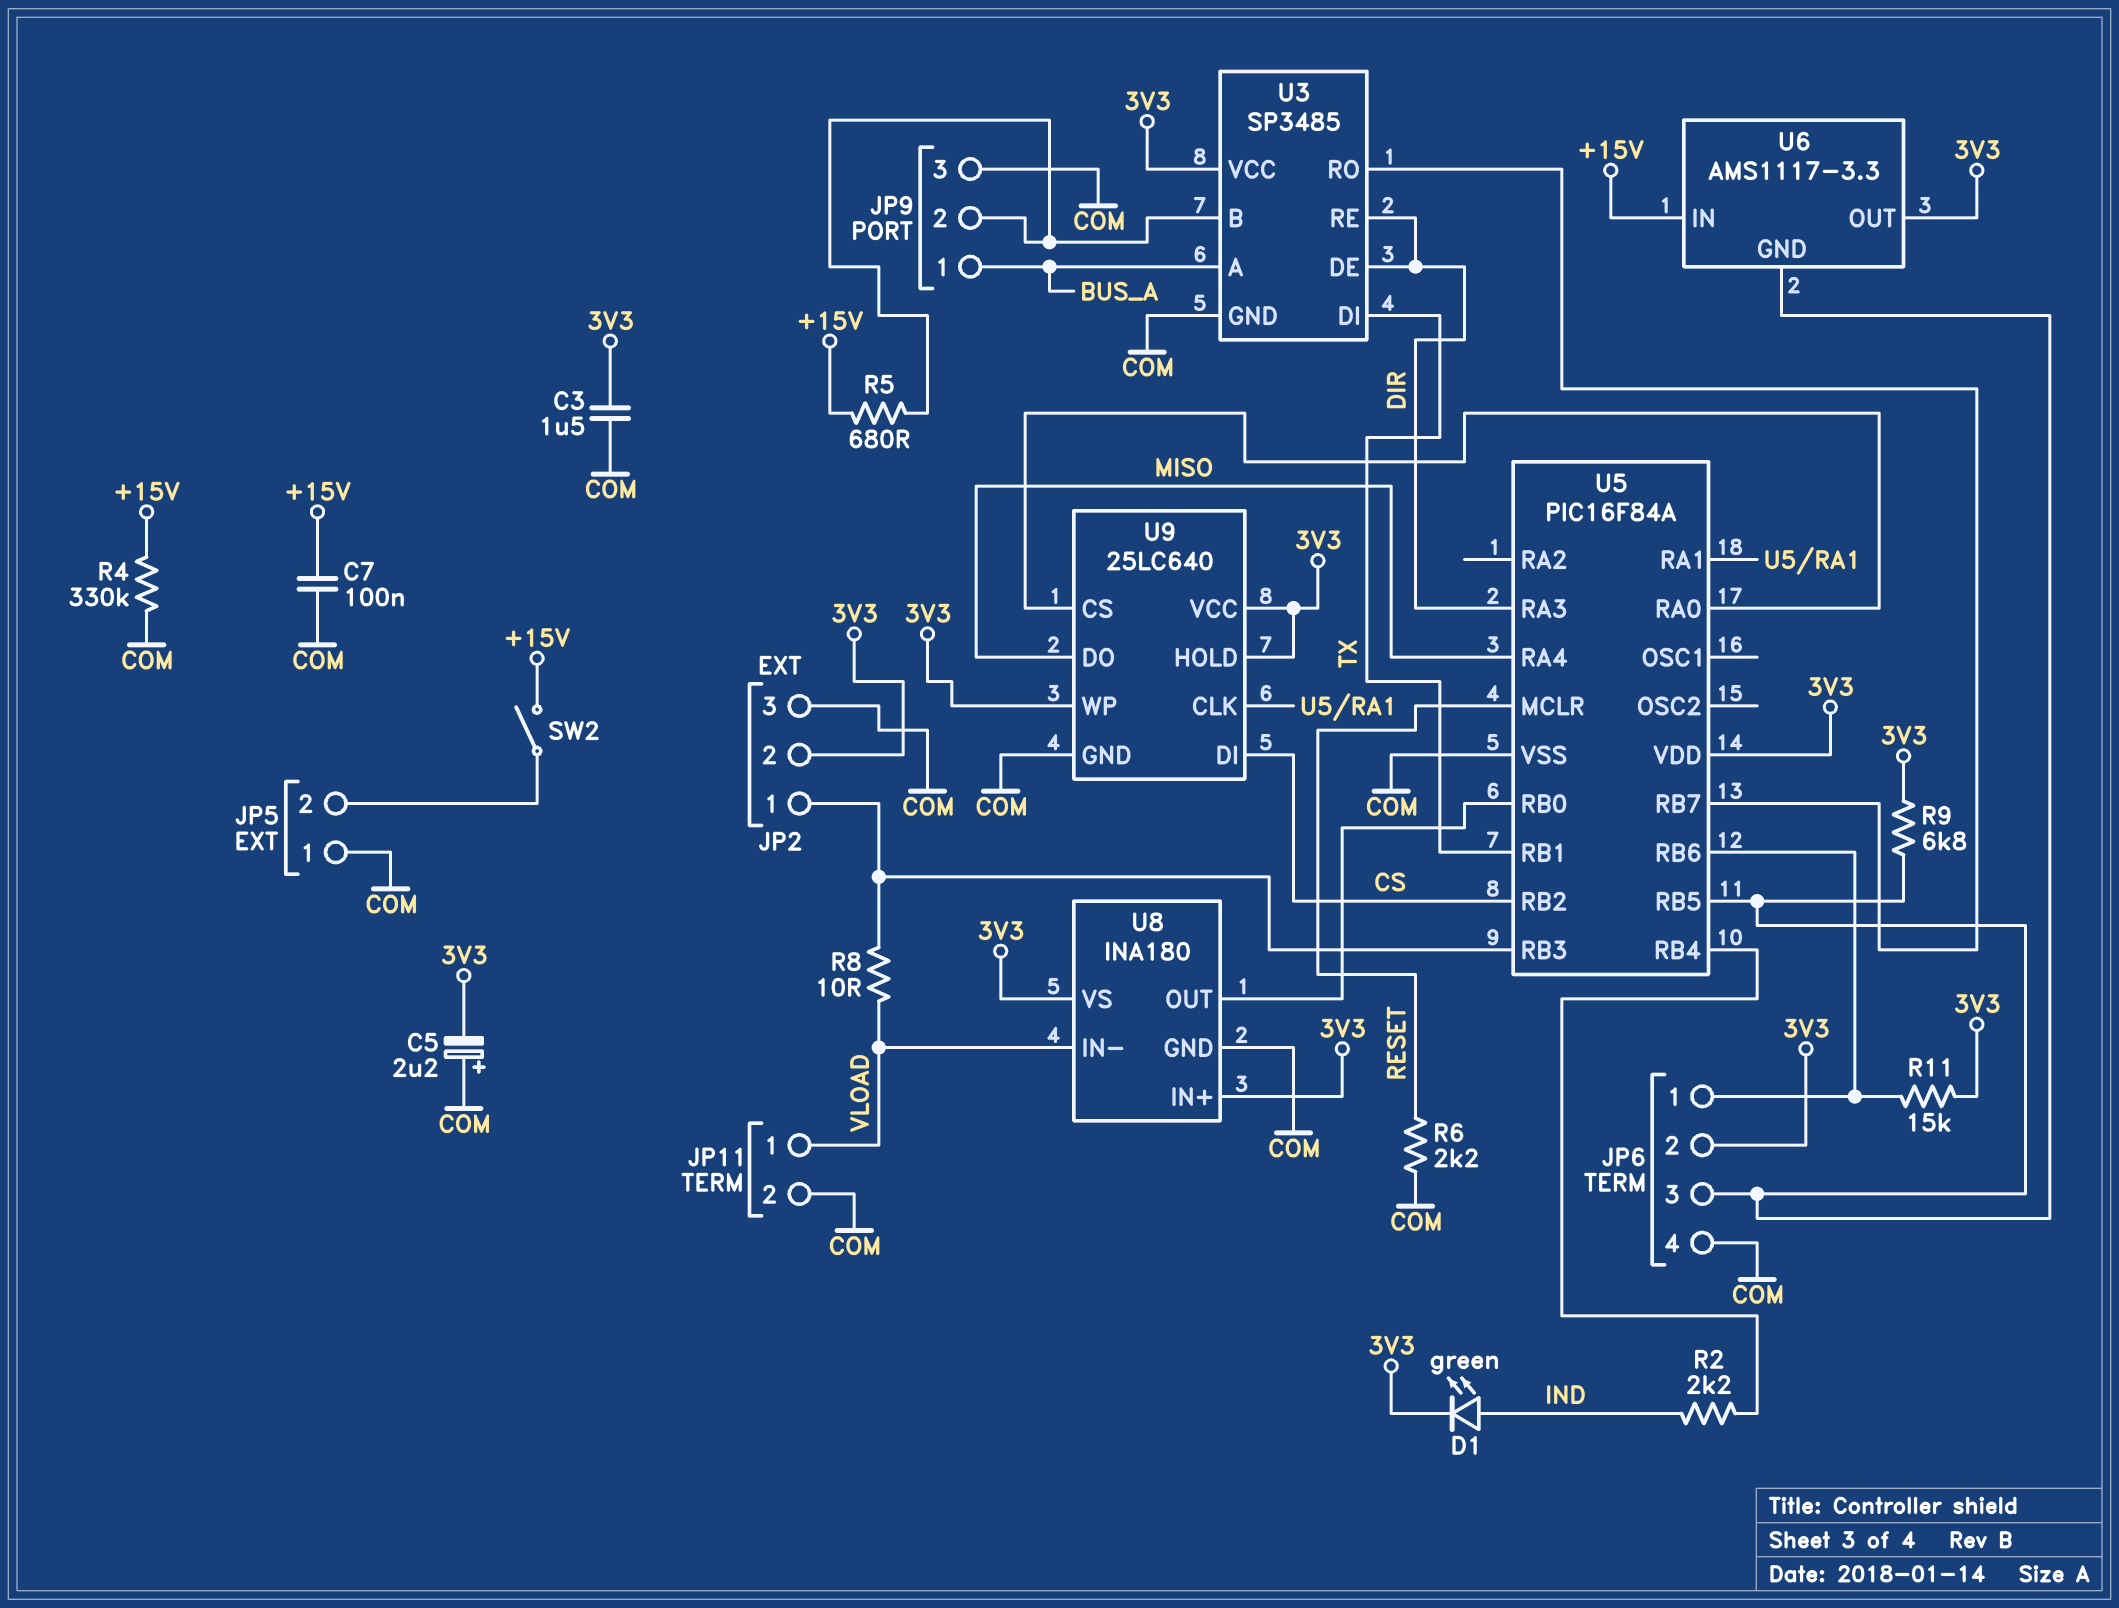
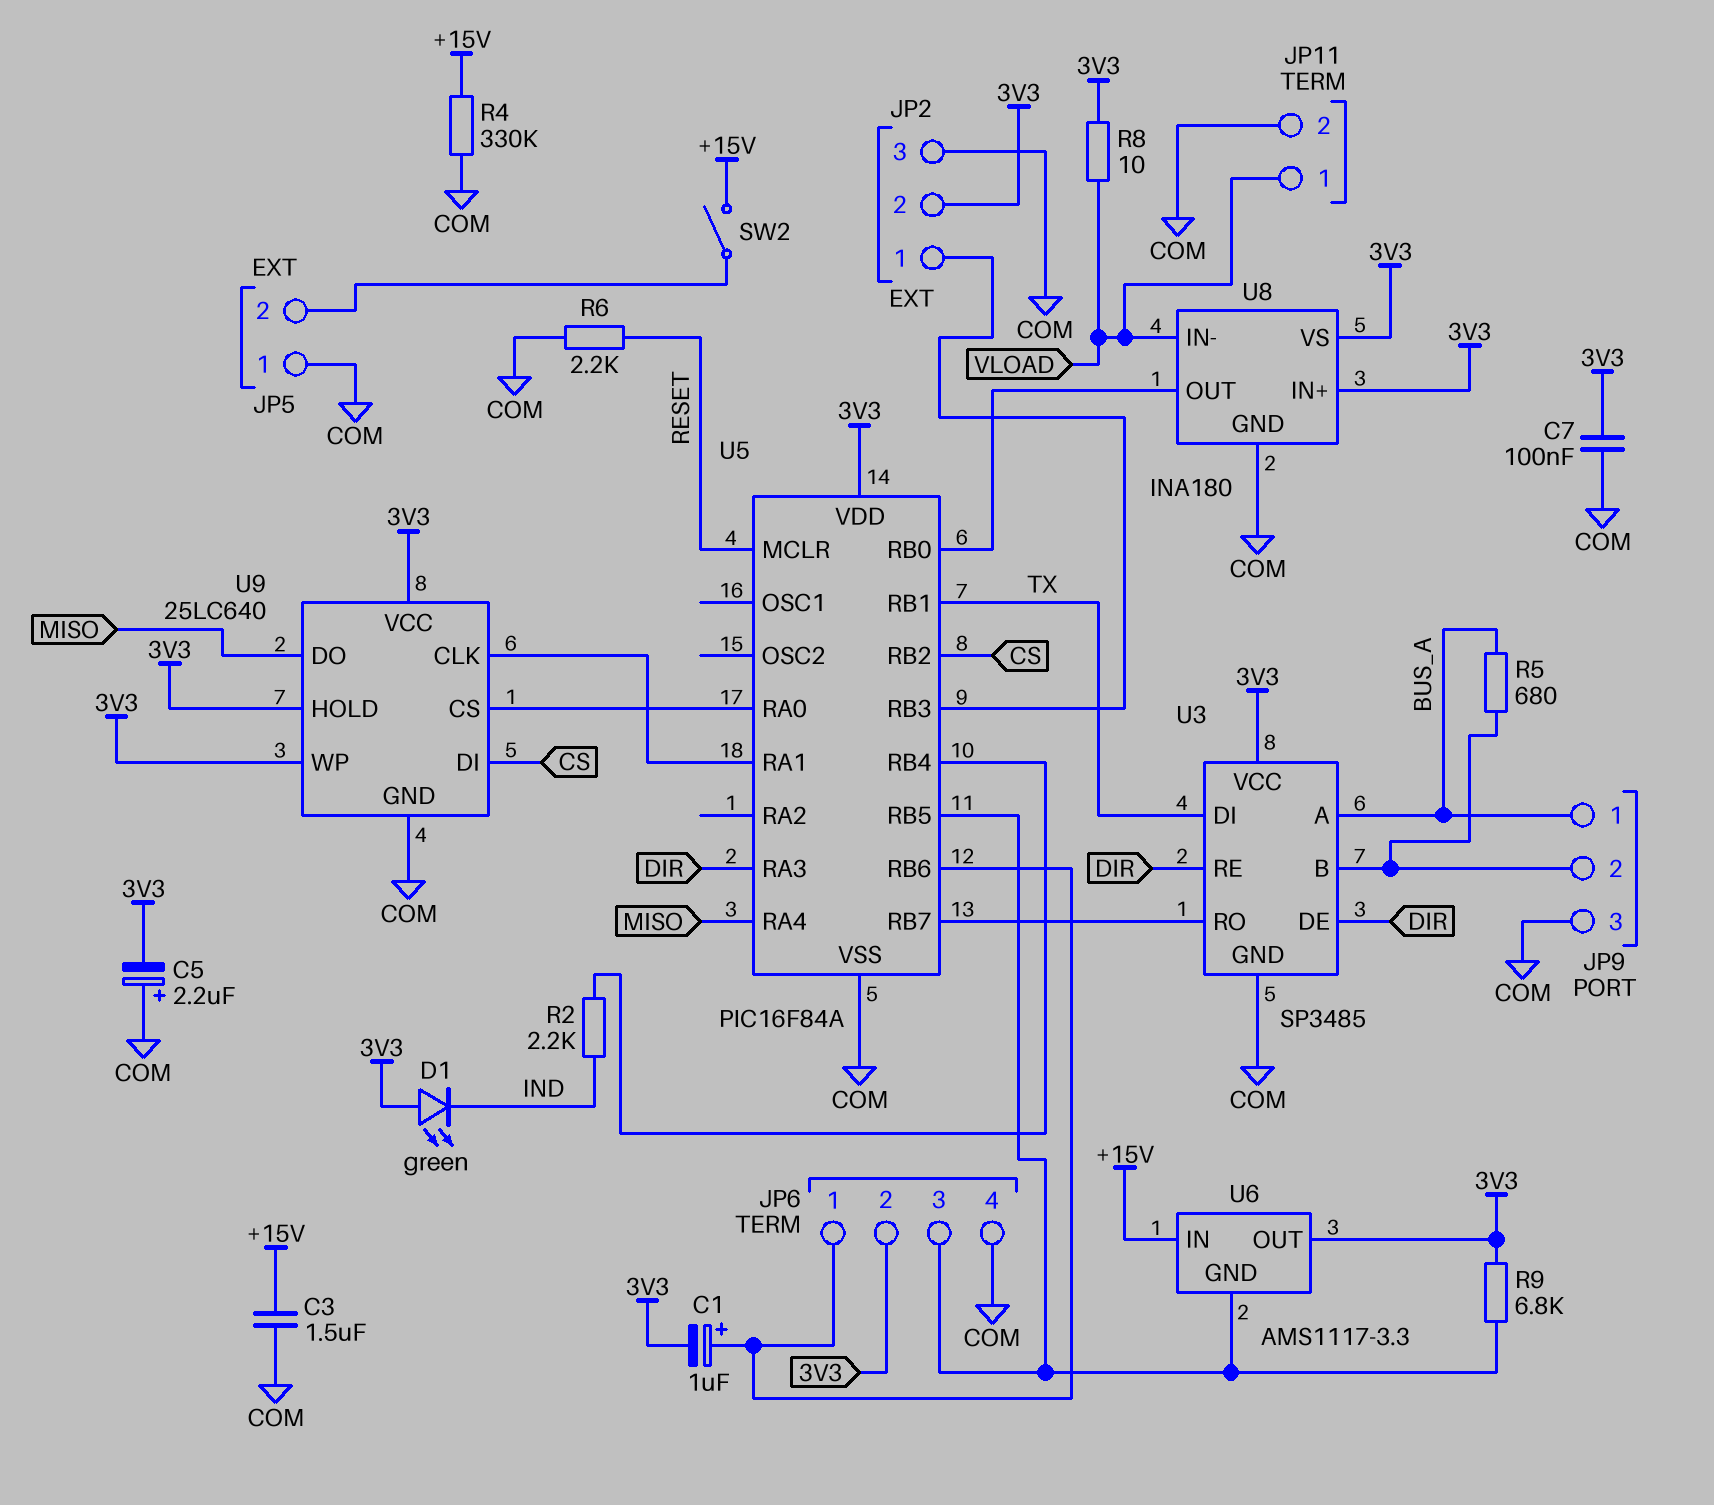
C1: none -> 1uF (plus JP6/1, minus 3V3)
C3: 1.5uF (3V3, COM) -> 1.5uF (+15V, COM)
C7: 100nF (+15V, COM) -> 100nF (3V3, COM)
D1: LED green (A IND, K 3V3) -> LED green (A 3V3, K IND)
R5: 680 (+15V, JP9/2) -> 680 (BUS_A, JP9/2)
R8: 10 (JP2/1, VLOAD) -> 10 (3V3, VLOAD)
R11: 15k (3V3, JP6/1) -> none

